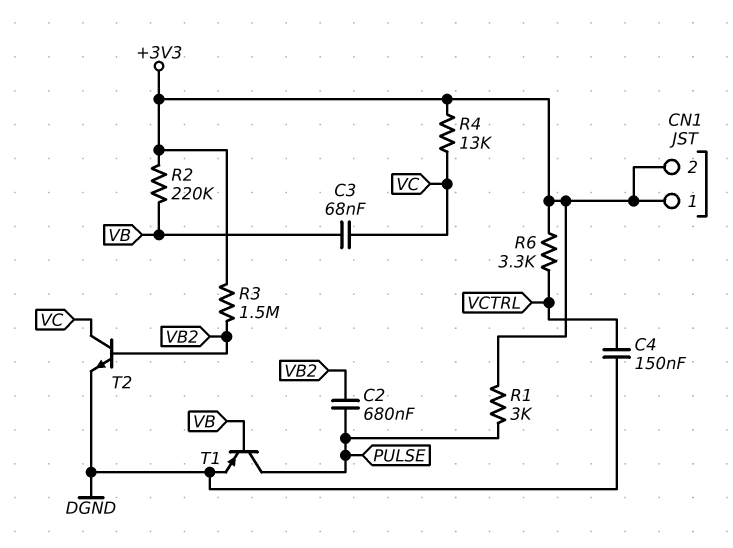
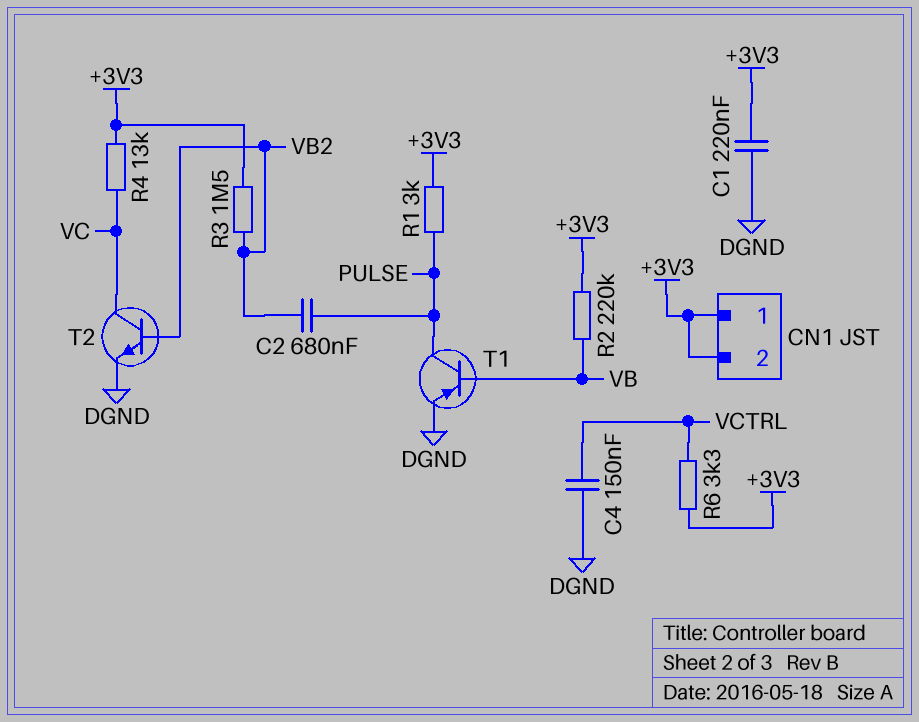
C1: none -> 220nF (+3V3, DGND)
C3: 68nF (VB, VC) -> none

